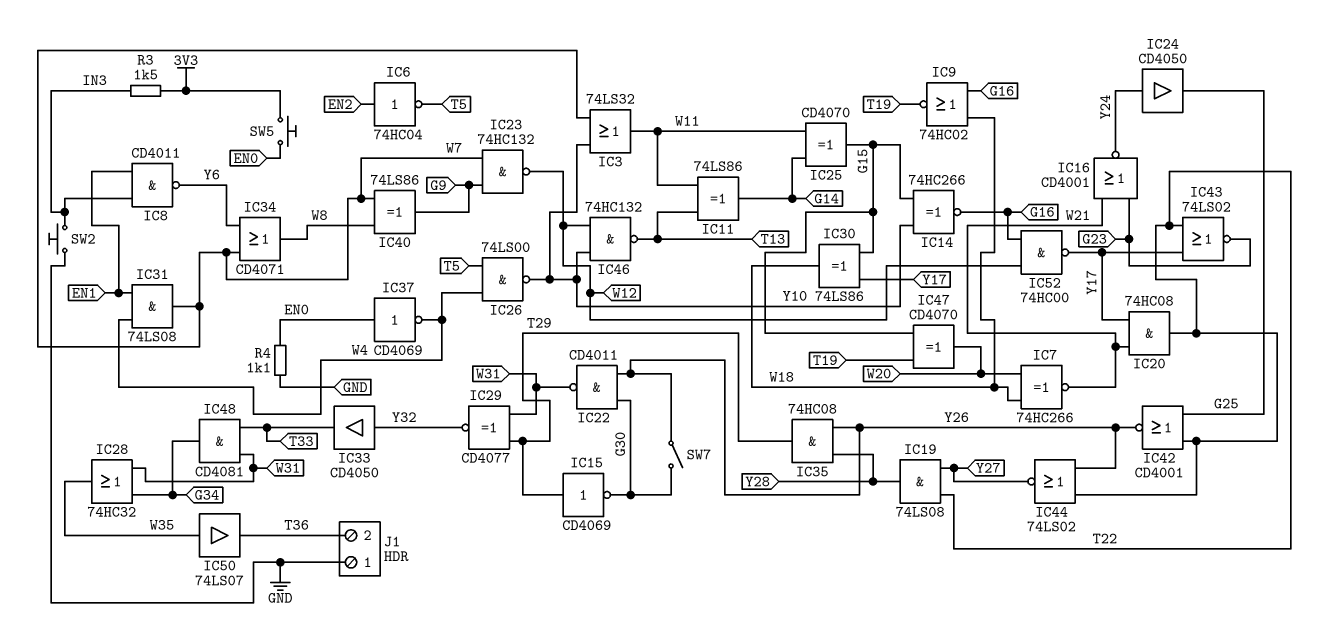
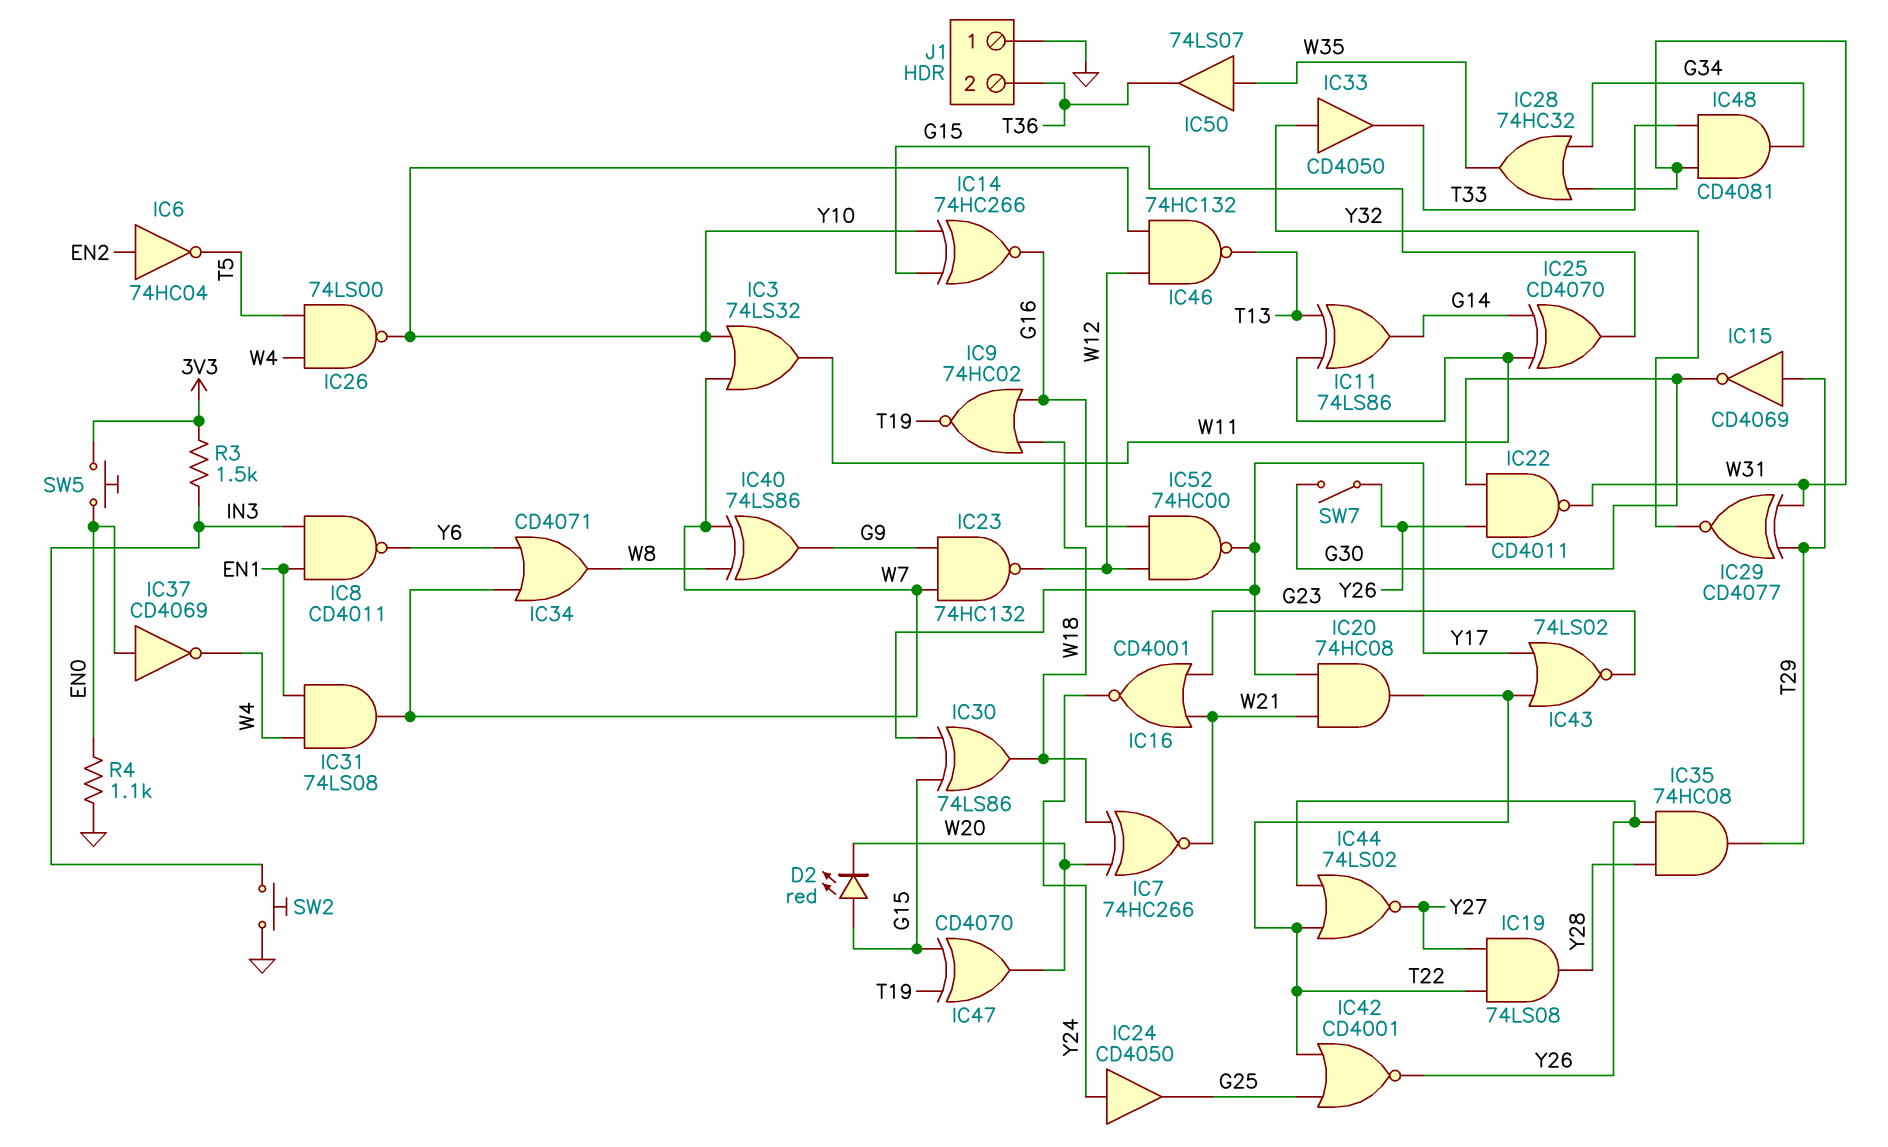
D2: none -> LED red (A G15, K W20)

